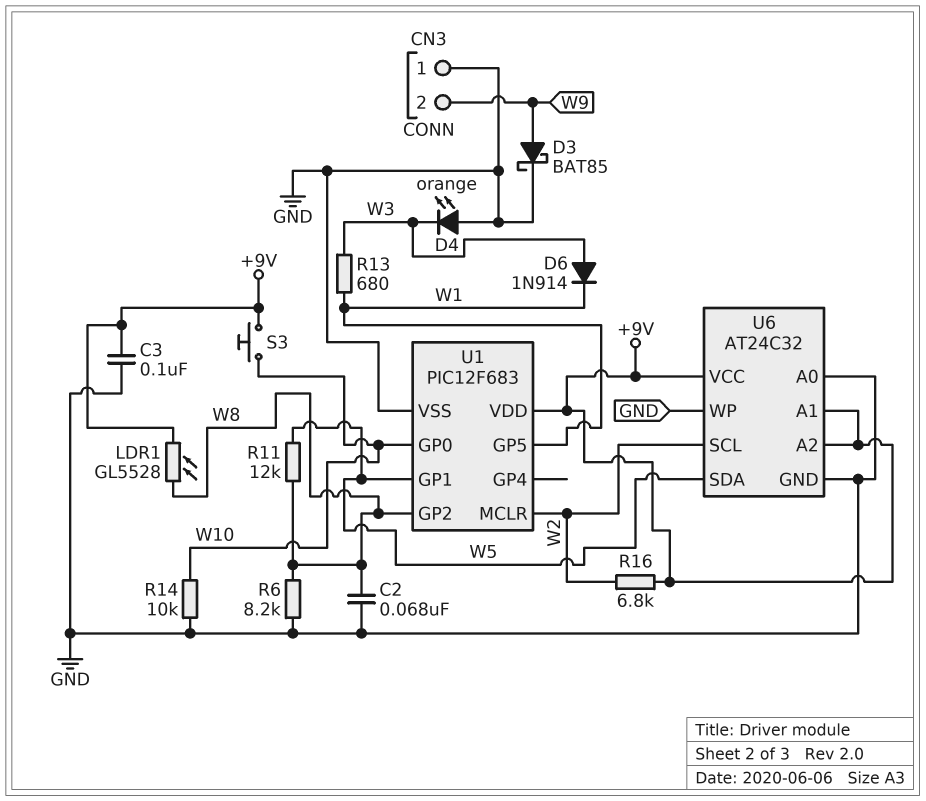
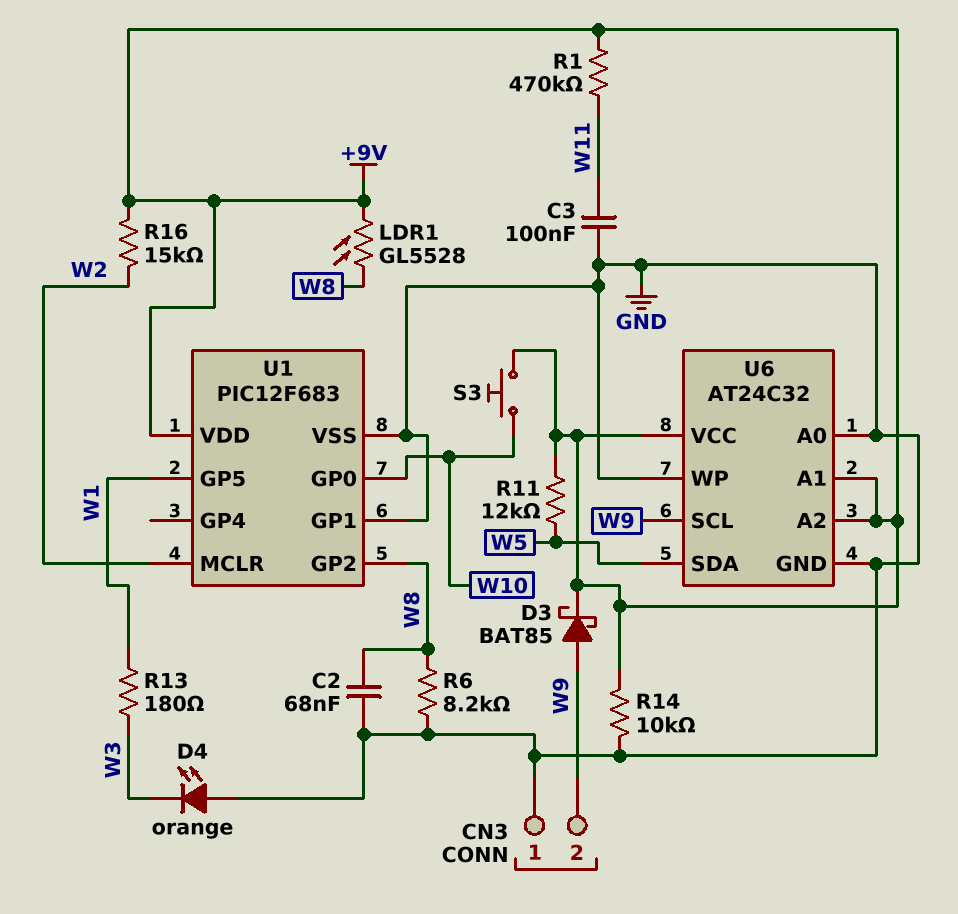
C3: 100nF (+9V, GND) -> 100nF (GND, W11)
D3: schottky BAT85 (A W9, K GND) -> schottky BAT85 (A W9, K +9V)
D6: diode 1N914 (A W3, K W1) -> none
R1: none -> 470k (+9V, W11)
R11: 12k (W5, W8) -> 12k (+9V, W5)
R13: 680 (W1, W3) -> 180 (W1, W3)
R14: 10k (GND, W10) -> 10k (+9V, GND)
R16: 6.8k (+9V, W2) -> 15k (+9V, W2)
U1 pin GP1: W5 -> GND
U6 pin SCL: W2 -> W9

